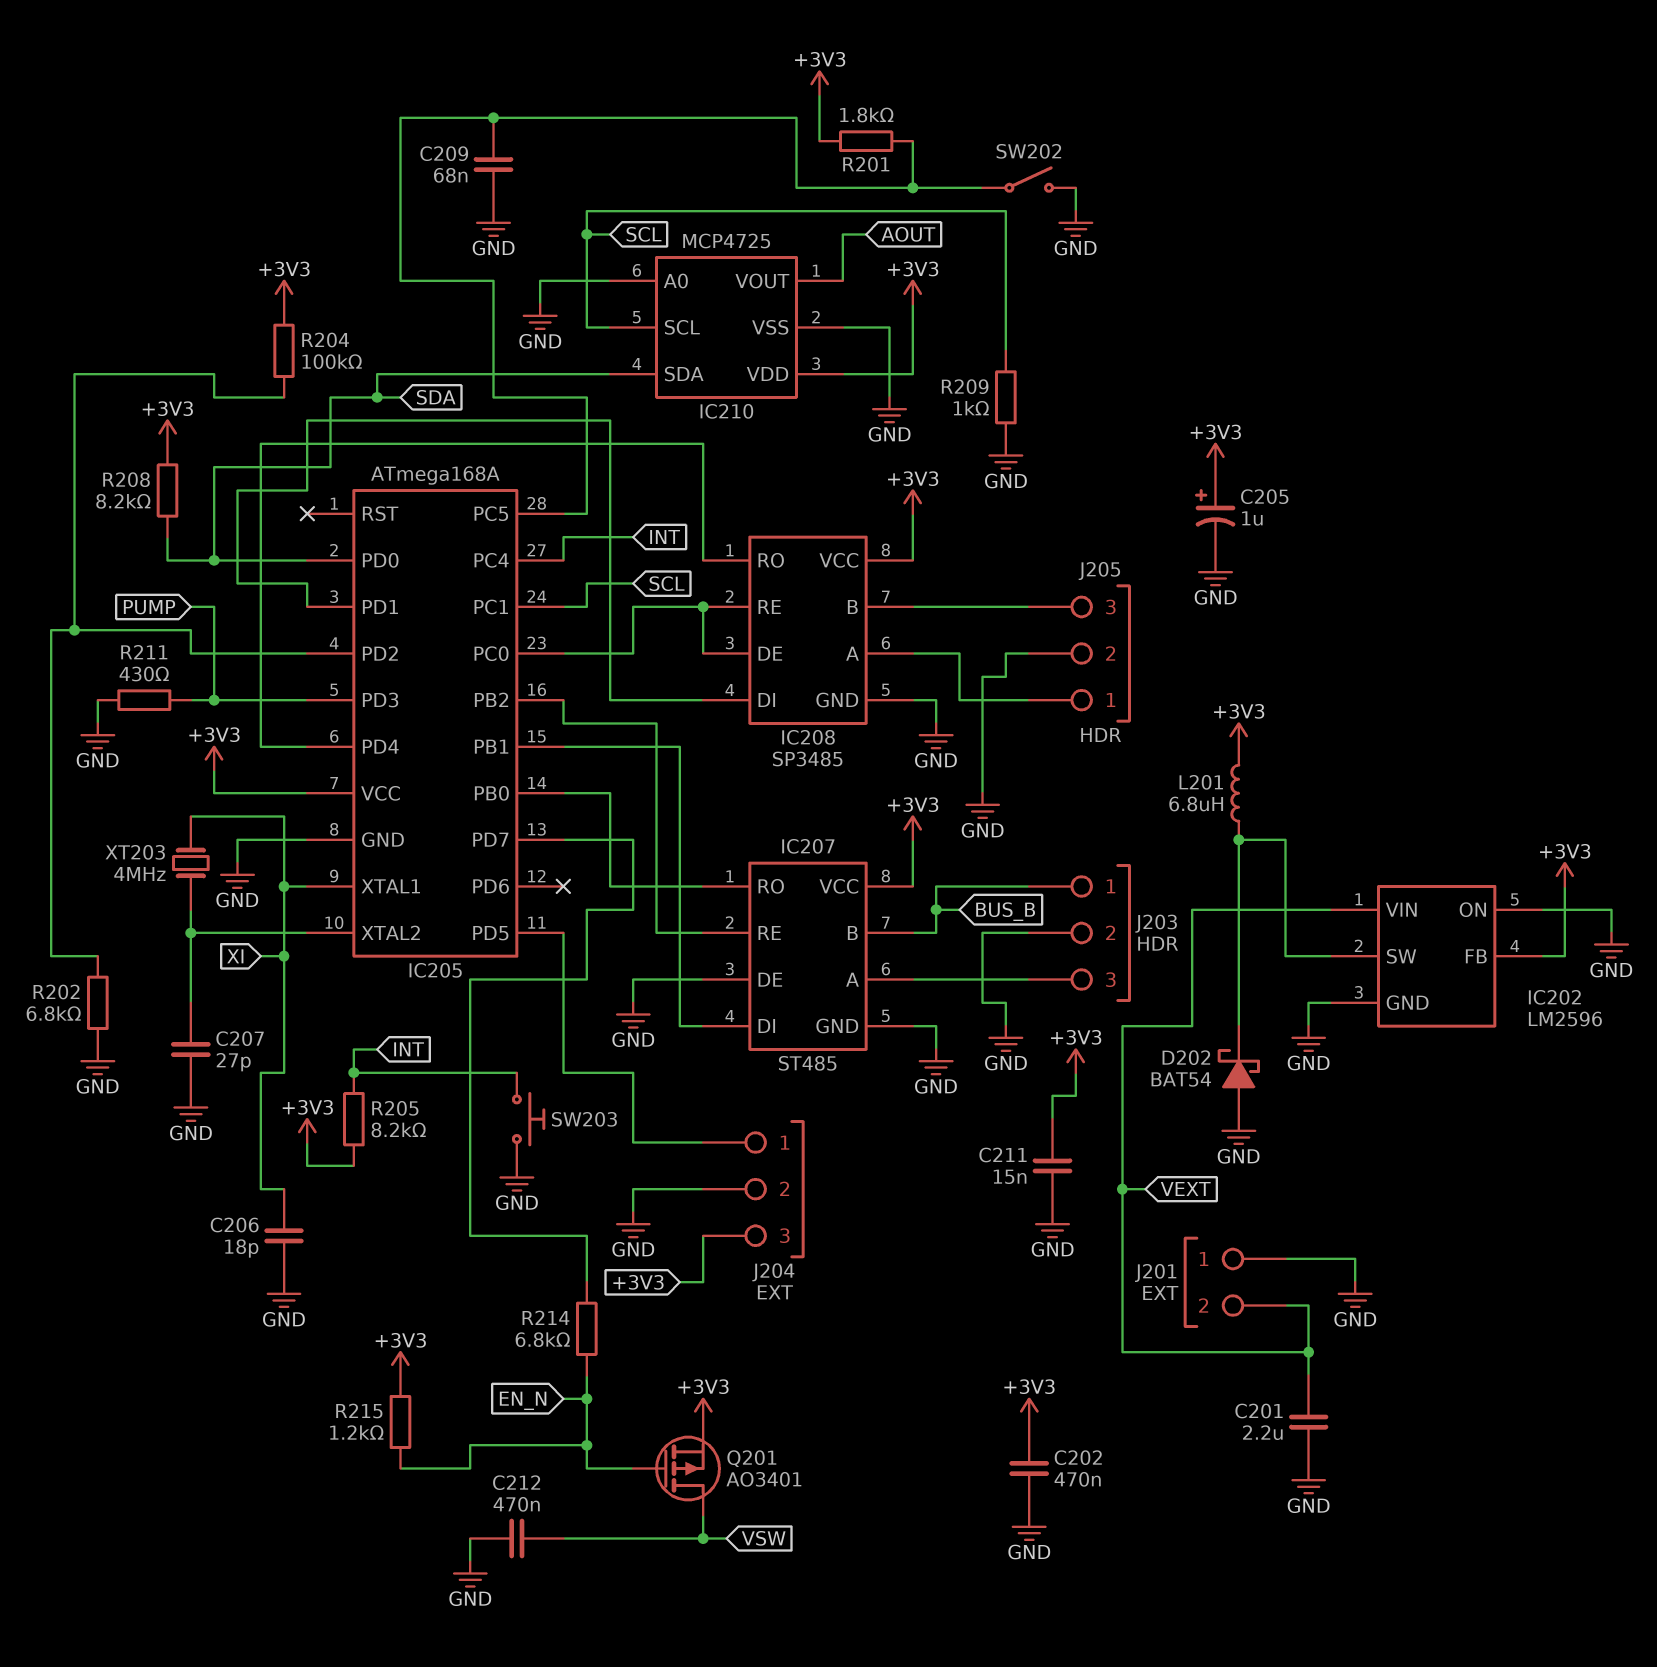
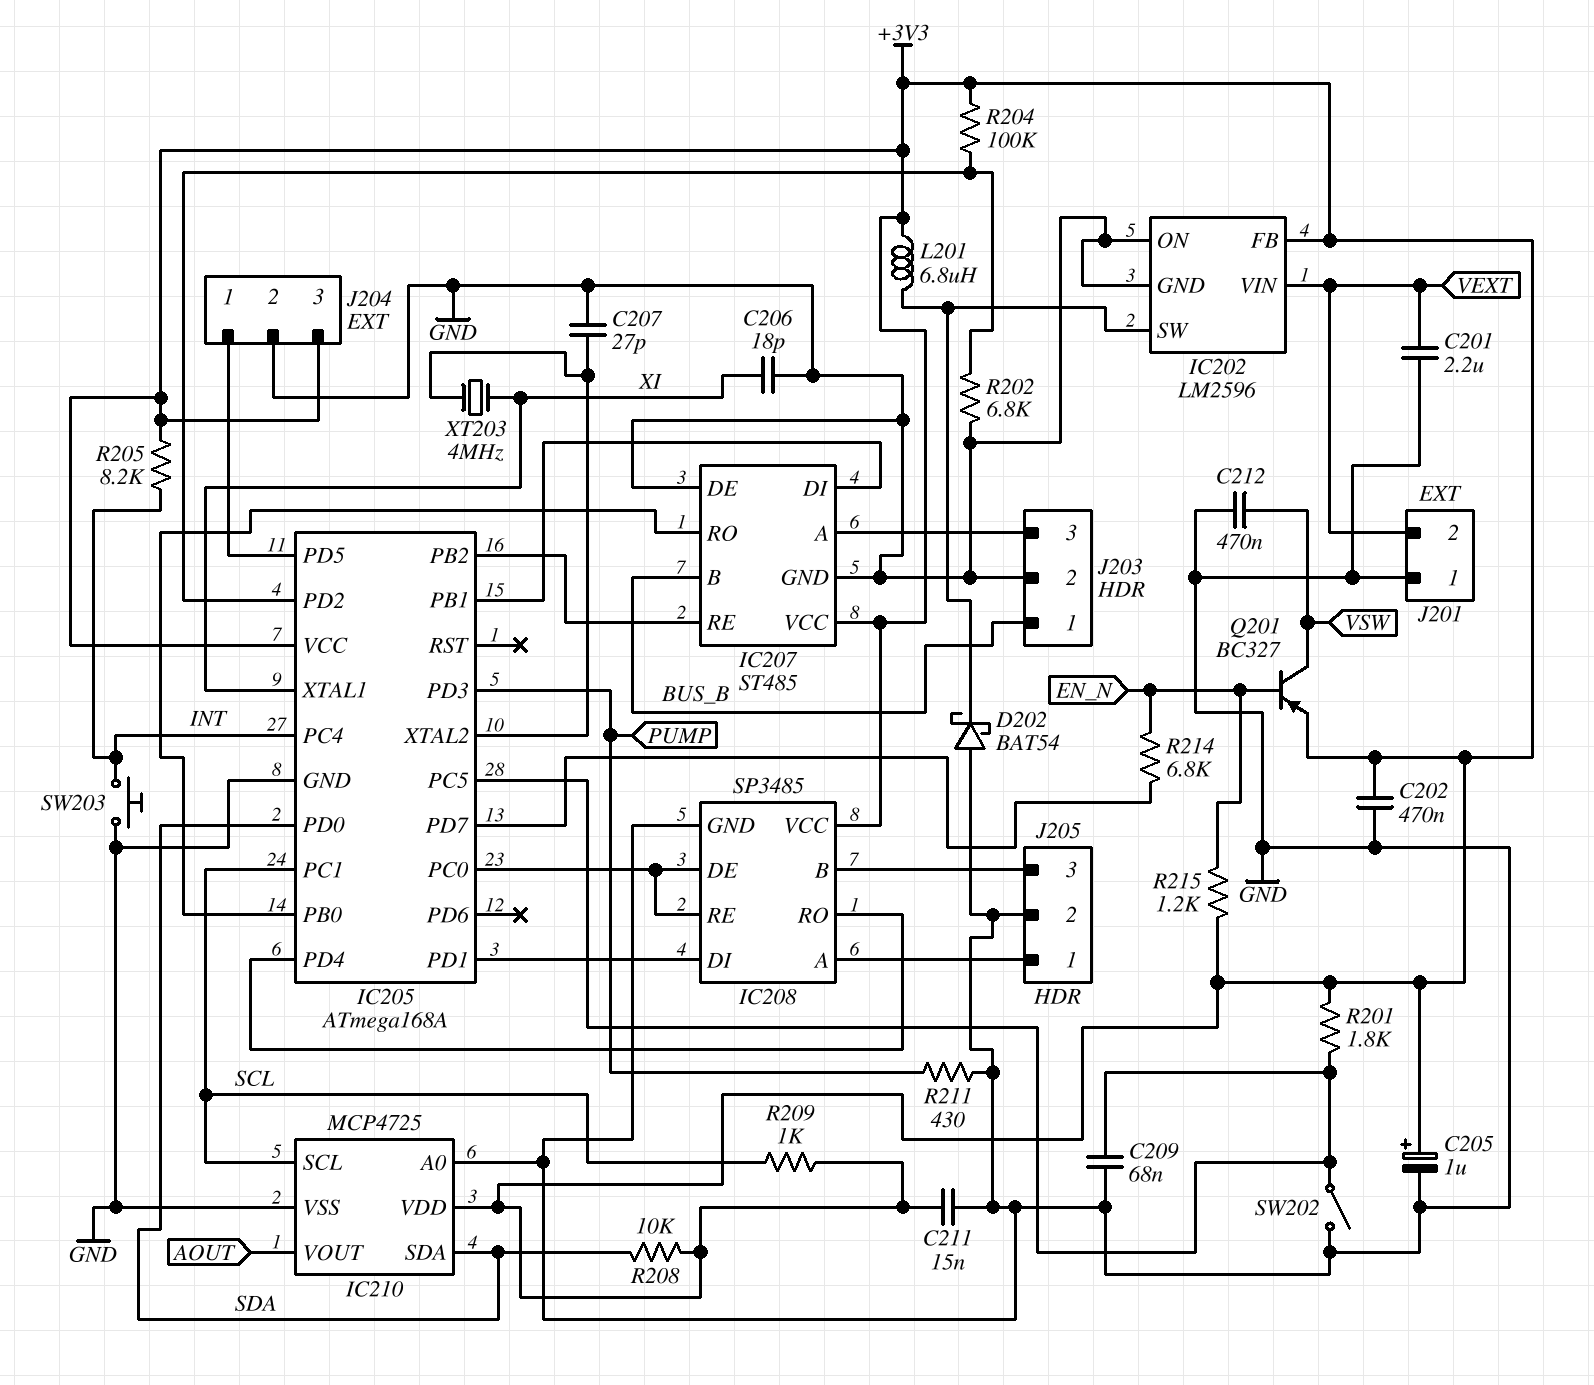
Q201: PMOS AO3401 (G EN_N, D VSW, S +3V3) -> PNP BC327 (B EN_N, C VSW, E +3V3)
R208: 8.2k (+3V3, SDA) -> 10k (+3V3, SDA)
R209: 1k (GND, SCL) -> 1k (+3V3, SCL)

